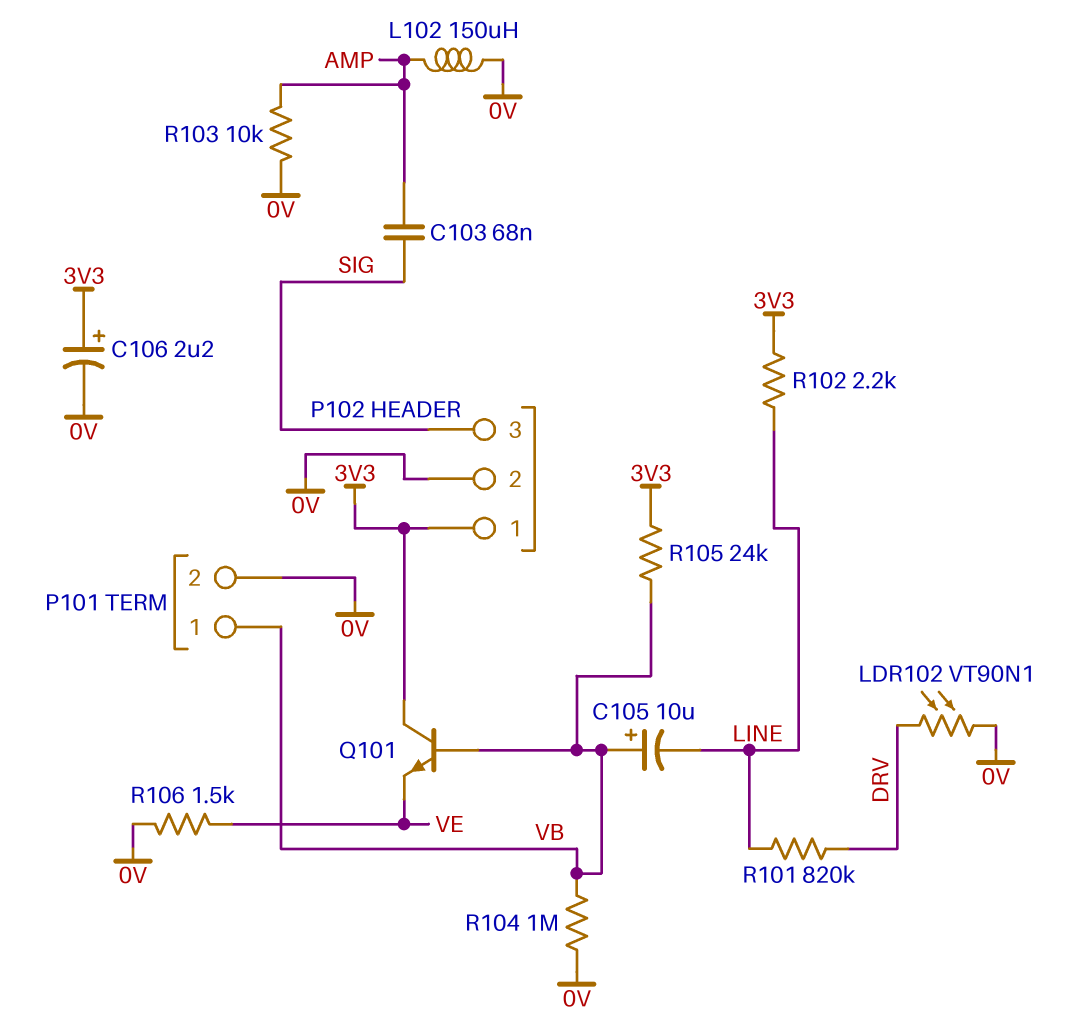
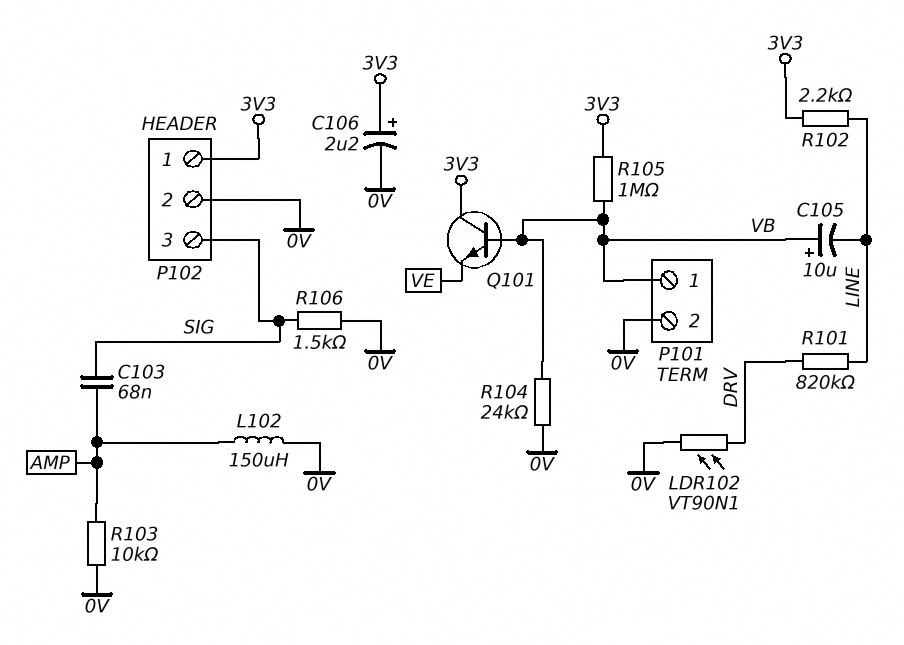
R104: 1M (0V, VB) -> 24k (0V, VB)
R105: 24k (3V3, VB) -> 1M (3V3, VB)
R106: 1.5k (0V, VE) -> 1.5k (0V, SIG)

